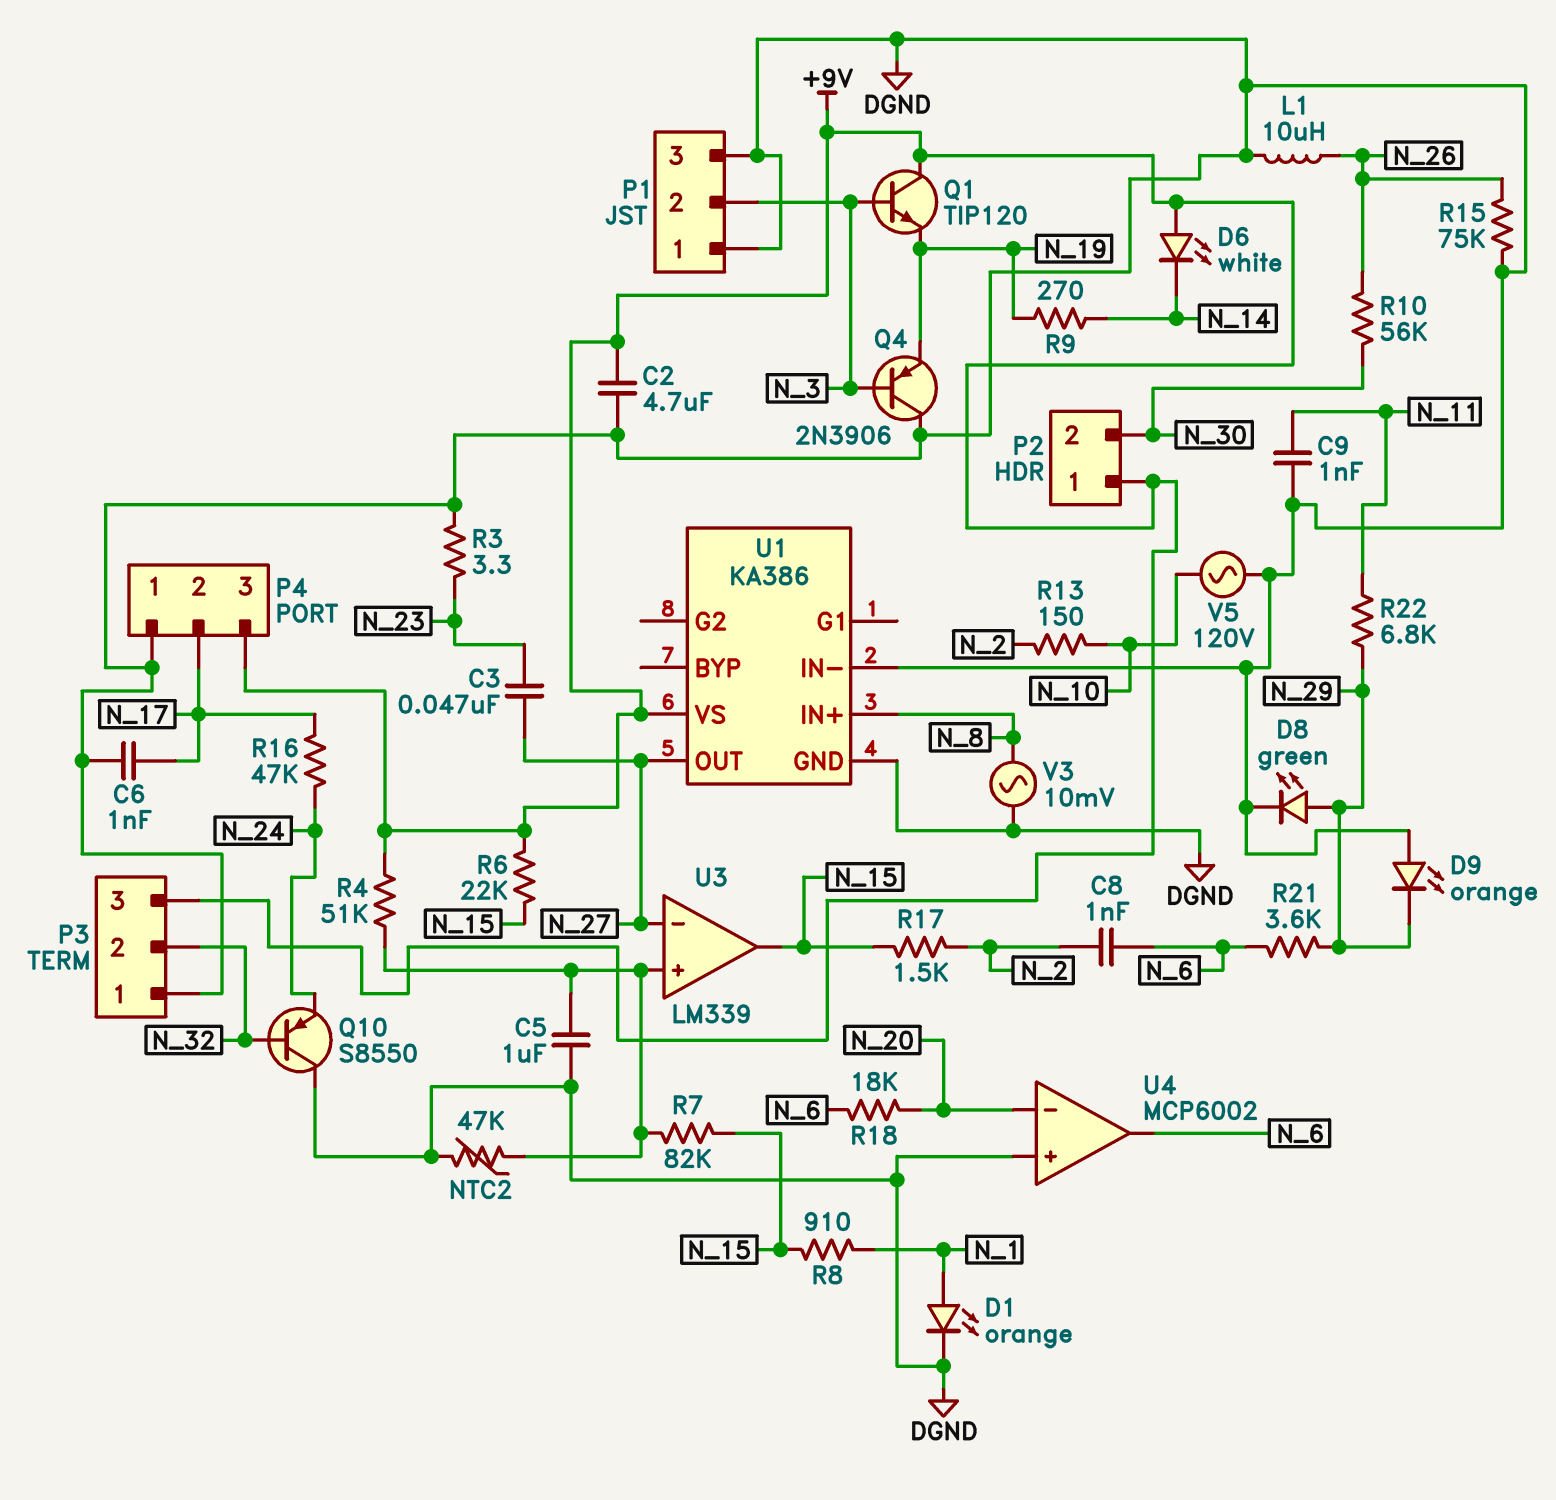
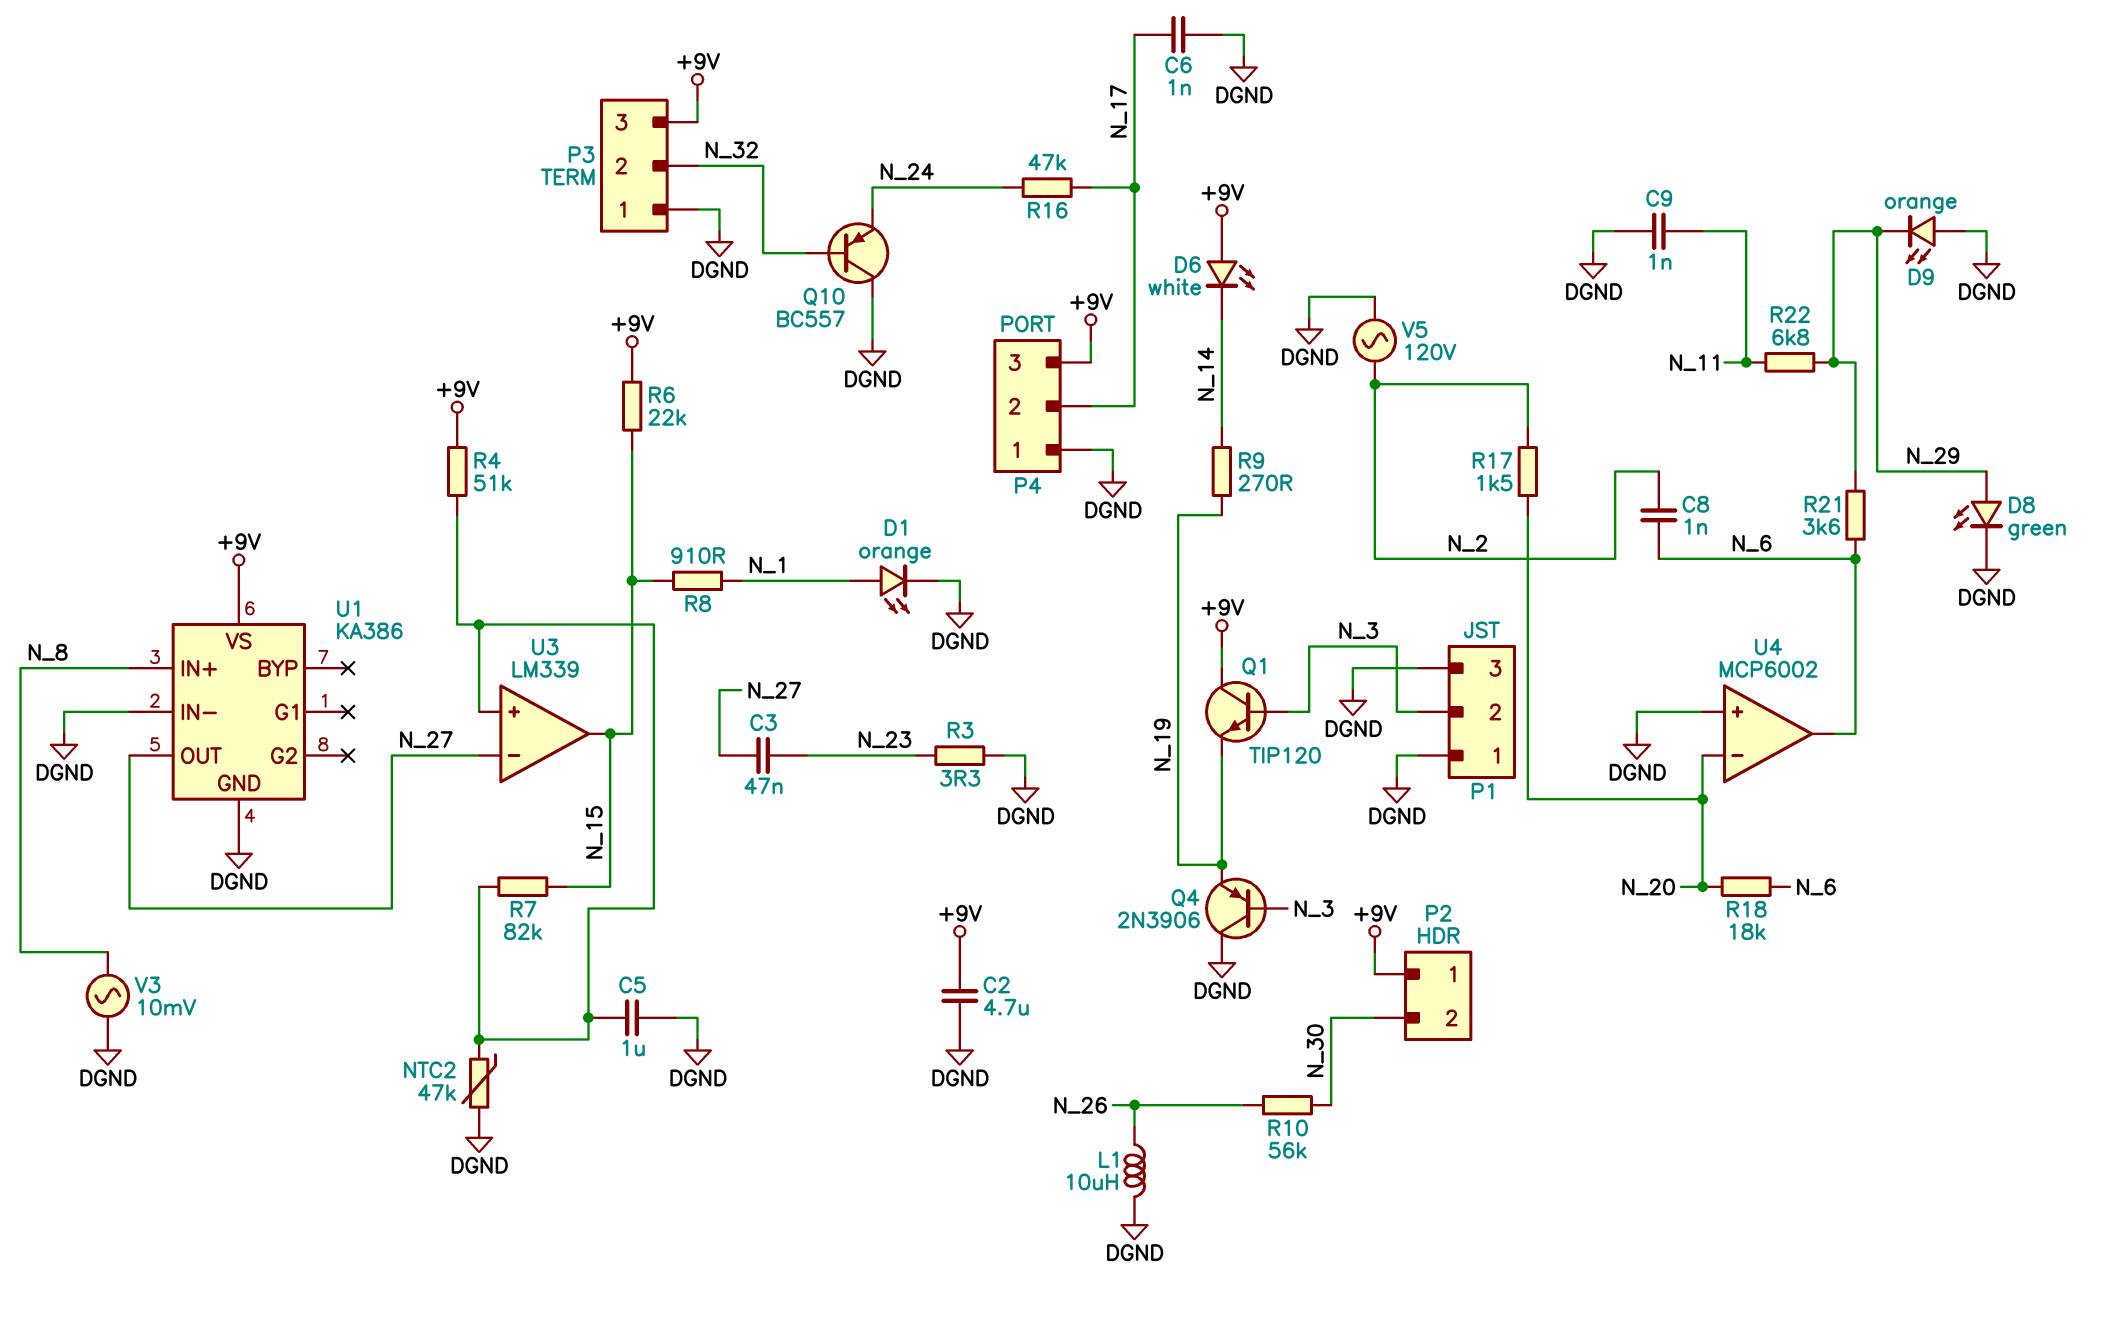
Q10: PNP S8550 (B N_32, C DGND, E N_24) -> PNP BC557 (B N_32, C DGND, E N_24)
R13: 150 (N_2, N_10) -> none
R15: 75k (DGND, N_26) -> none
R17: 1.5k (N_2, N_15) -> 1.5k (N_2, N_20)
V5: AC 120V (DGND, N_10) -> AC 120V (DGND, N_2)

